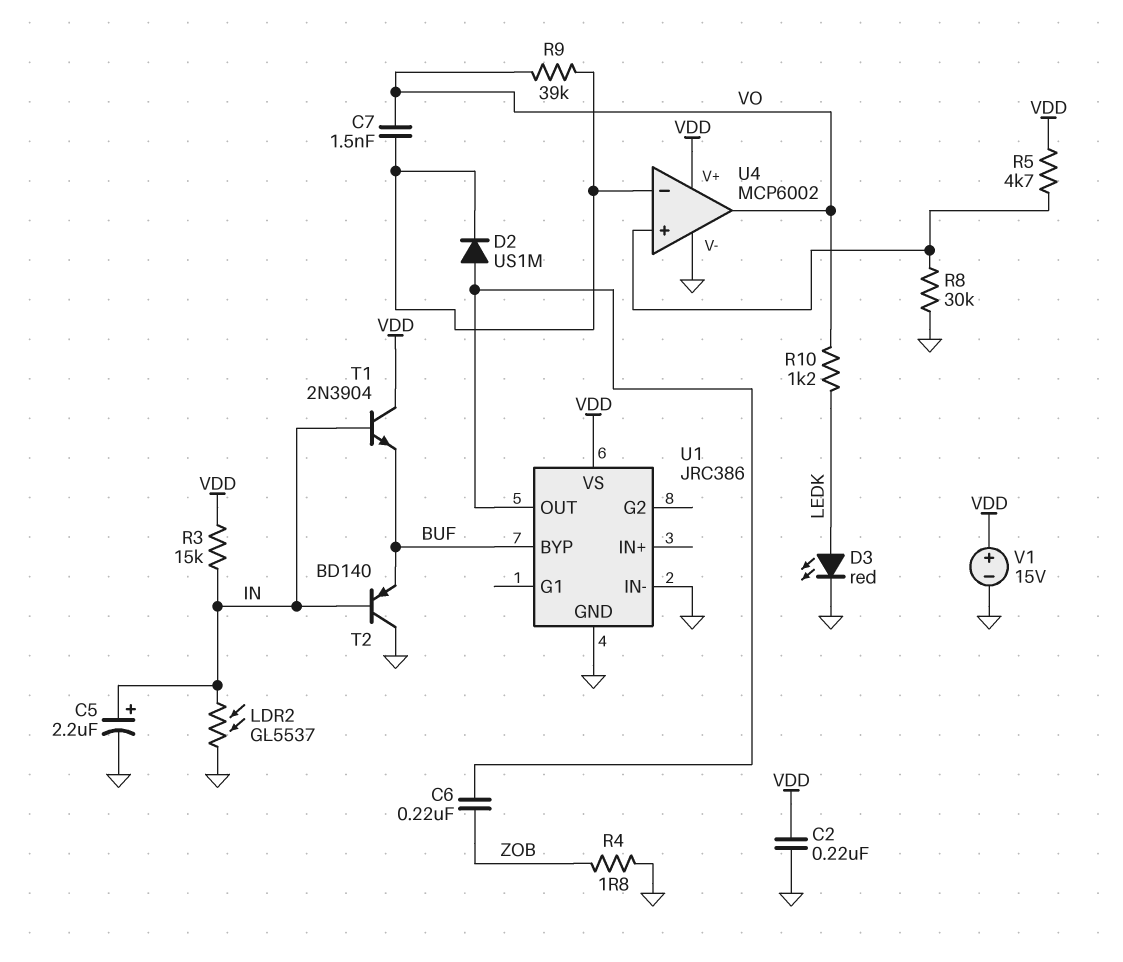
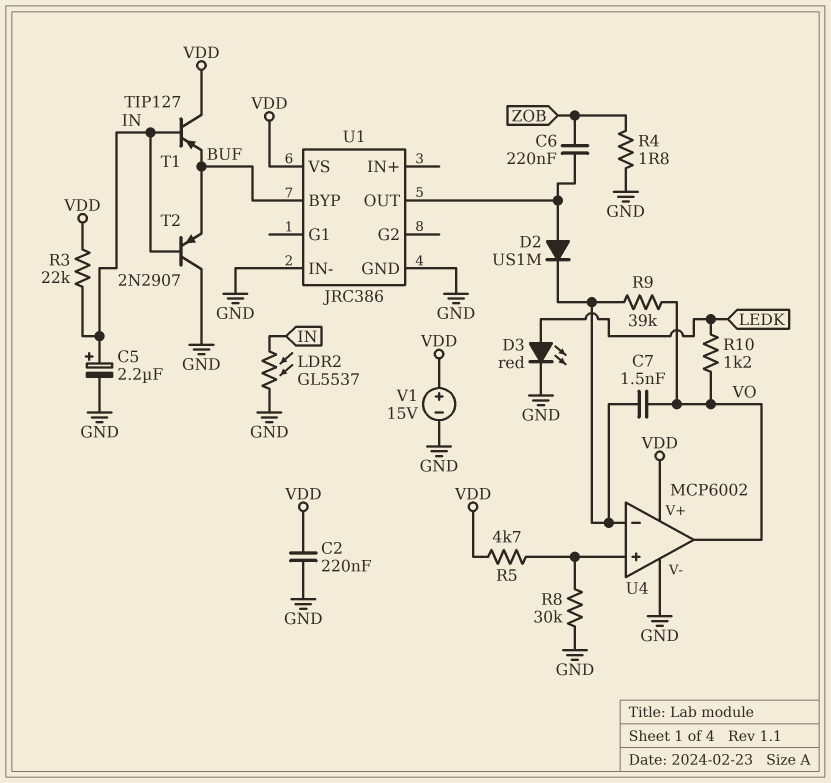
R3: 15k (IN, VDD) -> 22k (IN, VDD)
T1: NPN 2N3904 (B IN, C VDD, E BUF) -> PNP TIP127 (B IN, C VDD, E BUF)
T2: PNP BD140 (B IN, C GND, E BUF) -> PNP 2N2907 (B IN, C GND, E BUF)

